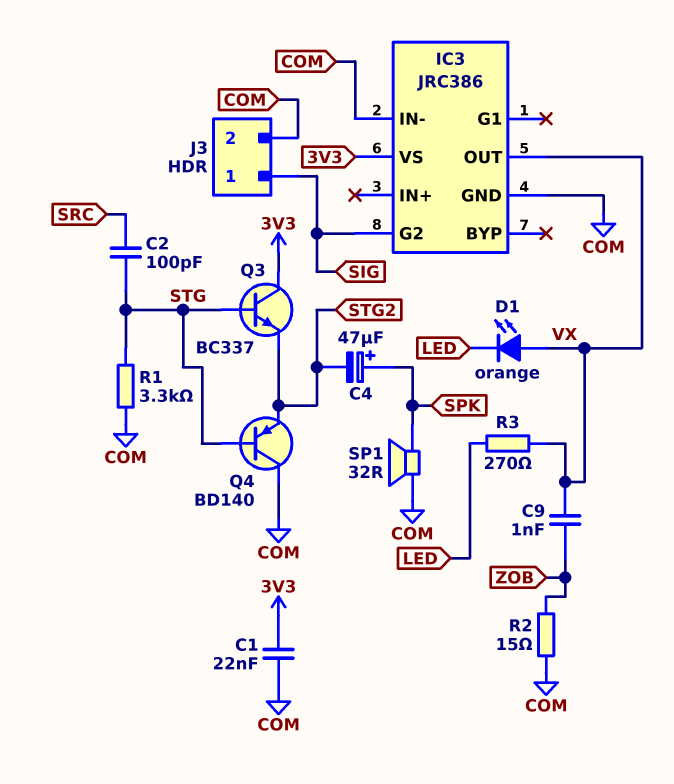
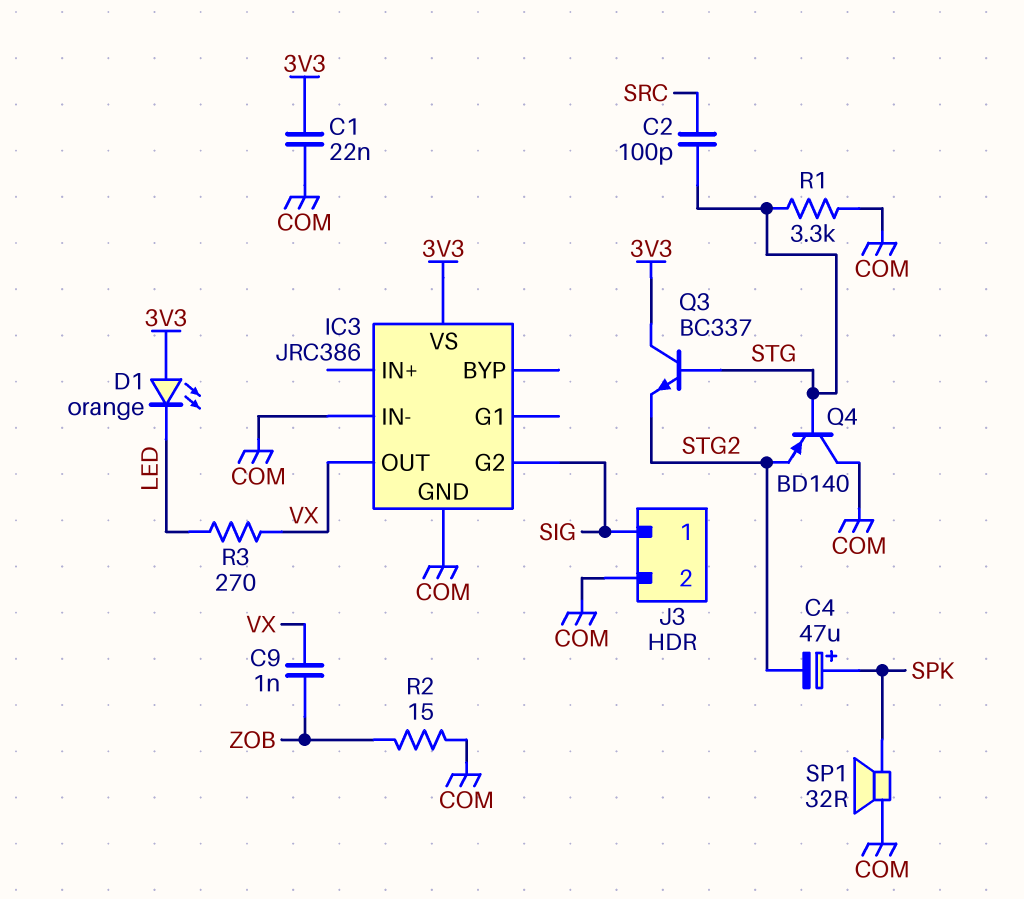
D1: LED orange (A VX, K LED) -> LED orange (A 3V3, K LED)

